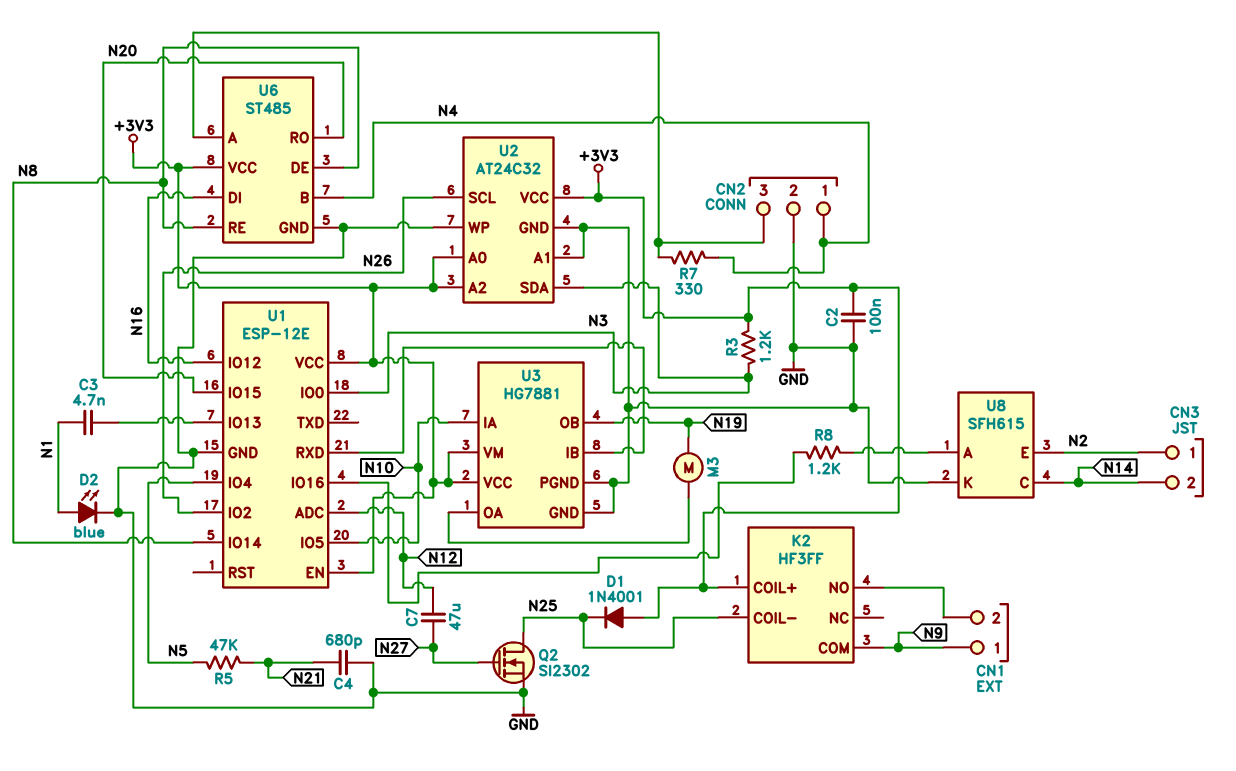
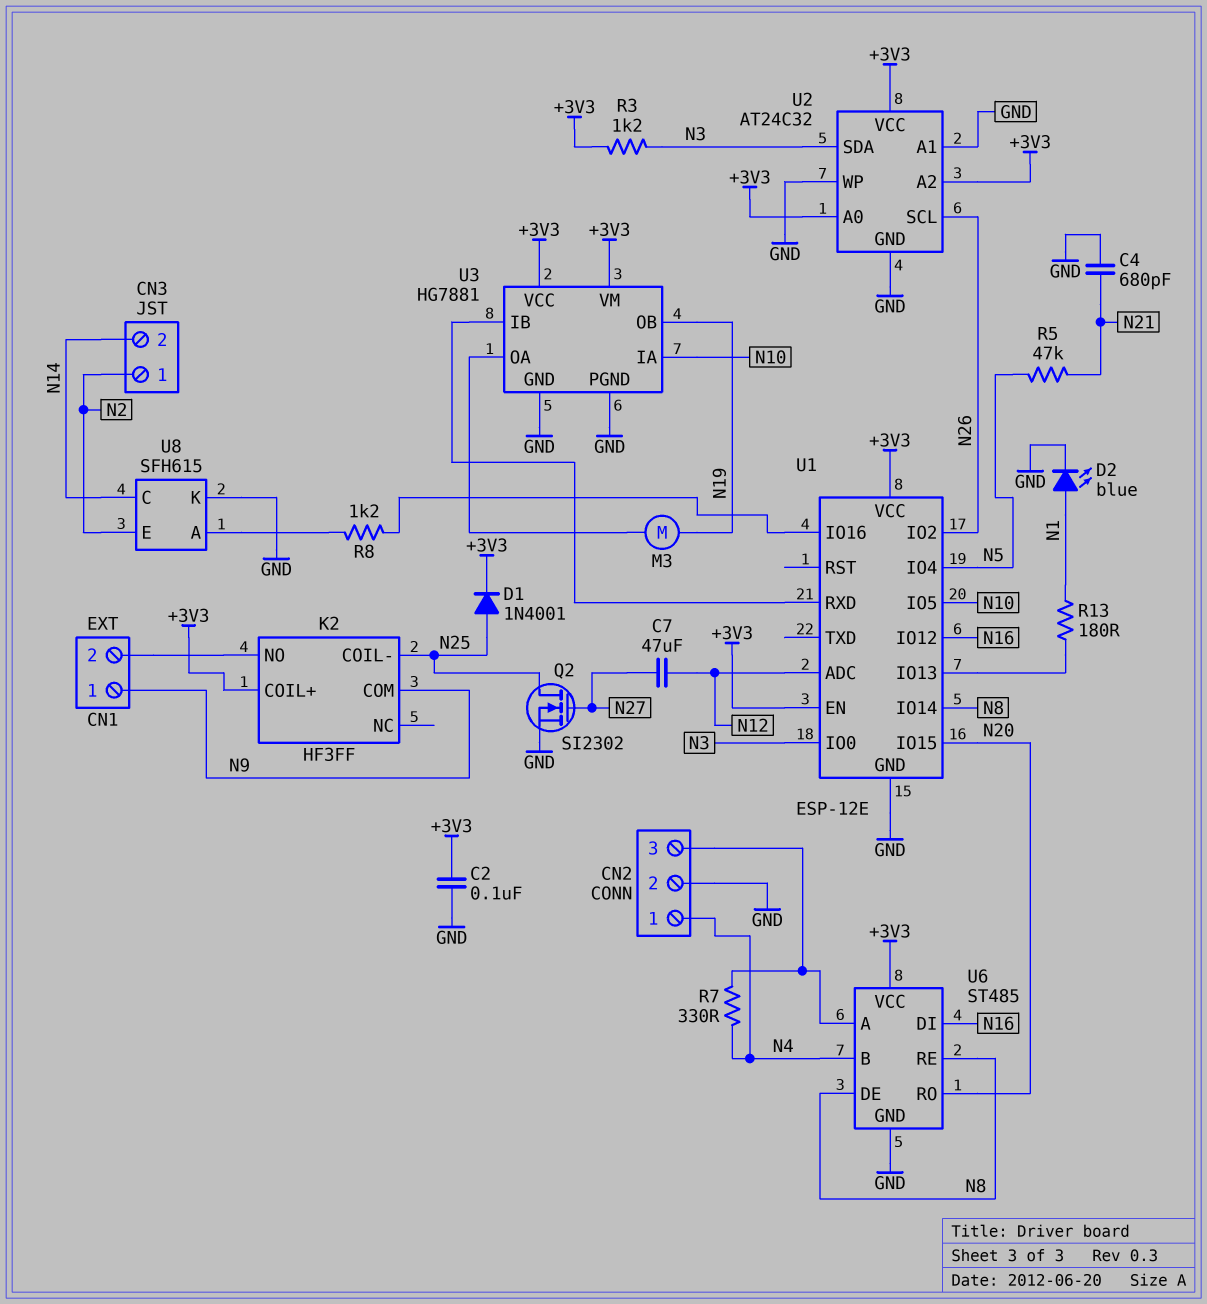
C3: 4.7nF (N1, U1/IO13) -> none
D1: diode 1N4001 (A +3V3, K N25) -> diode 1N4001 (A N25, K +3V3)
R13: none -> 180 (N1, U1/IO13)

